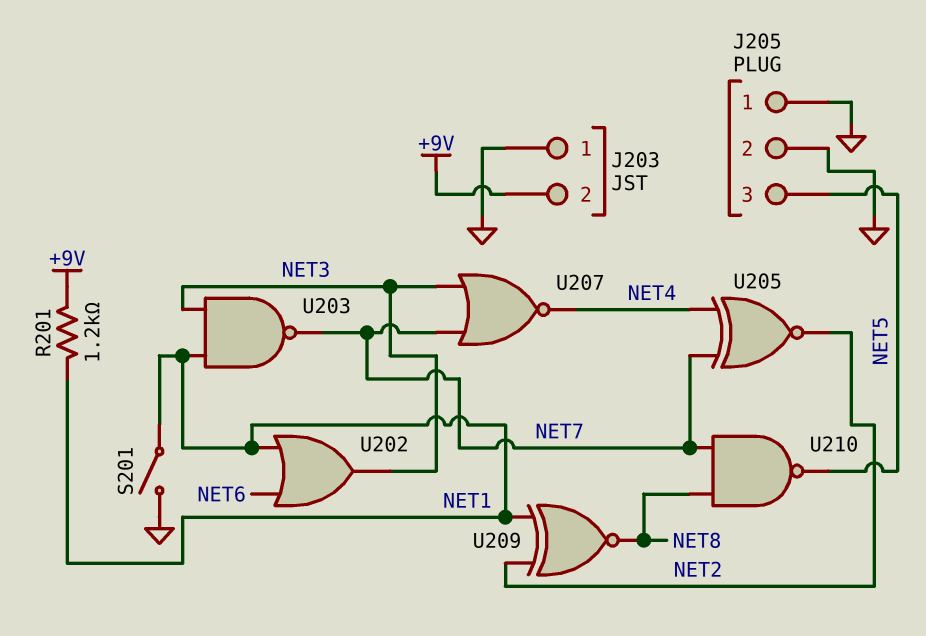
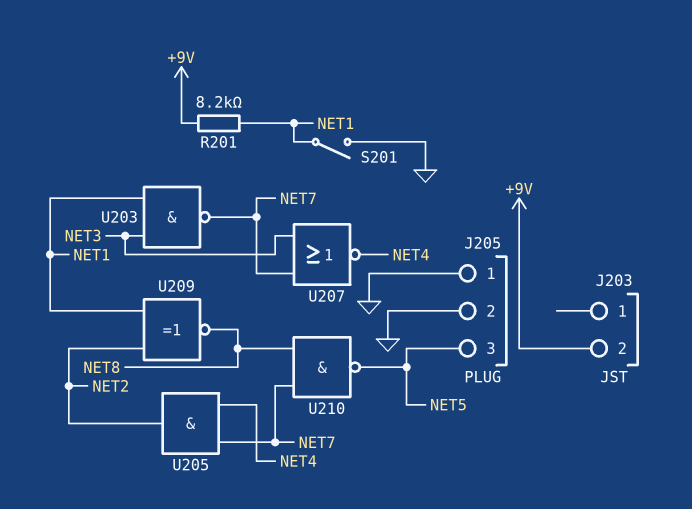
J203 pin 1: GND -> none
R201: 1.2k (+9V, NET1) -> 8.2k (+9V, NET1)
U202: OR (in NET1, in NET6, out NET3) -> none
U205: XNOR (in NET4, in NET7, out NET2) -> AND (in NET4, in NET7, out NET2)

